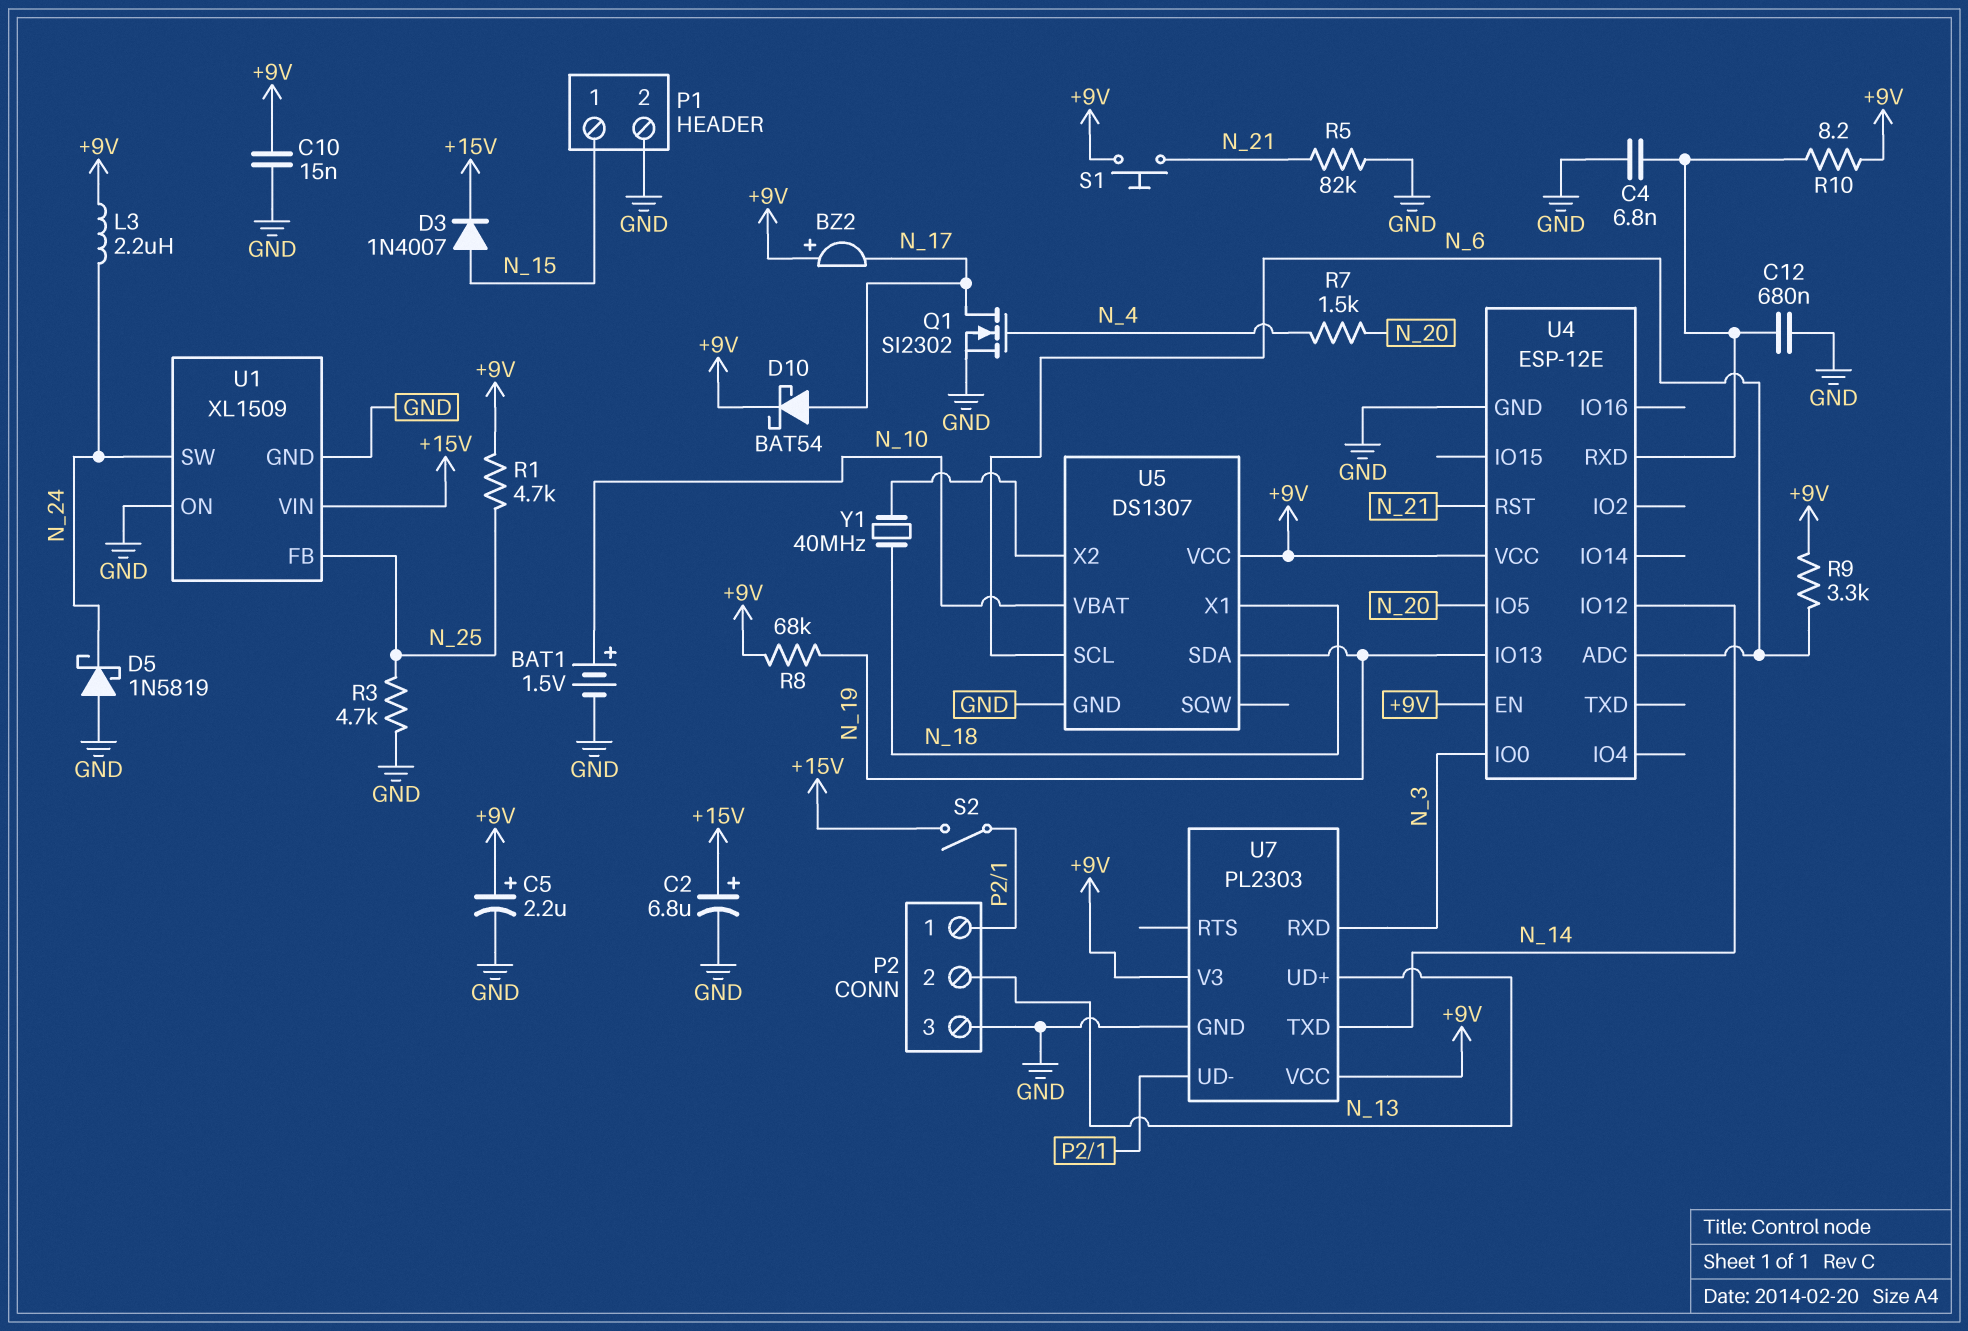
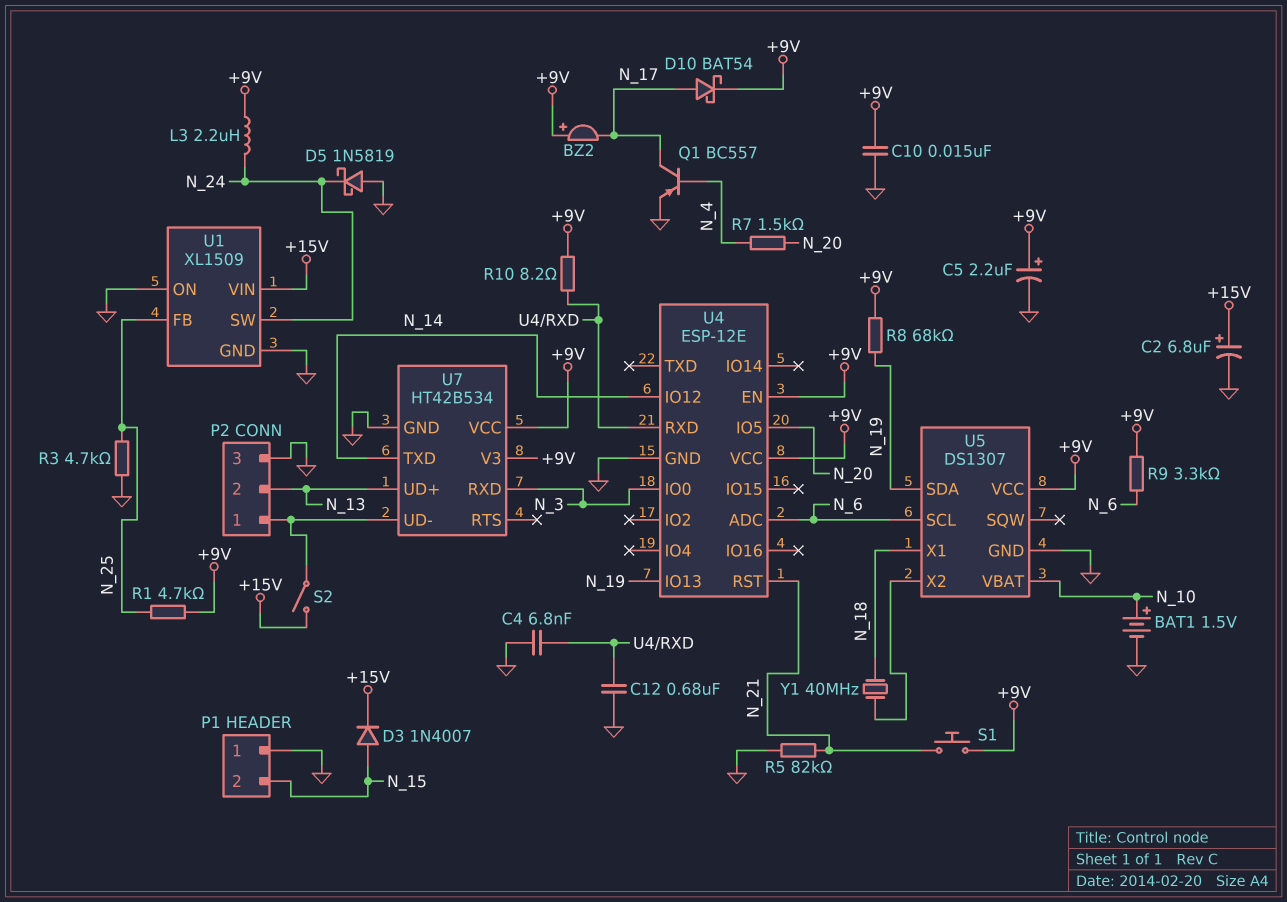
P1 pin 1: N_15 -> GND
P1 pin 2: GND -> N_15
Q1: NMOS SI2302 (G N_4, D N_17, S GND) -> PNP BC557 (B N_4, C N_17, E GND)
U7: PL2303 -> HT42B534

